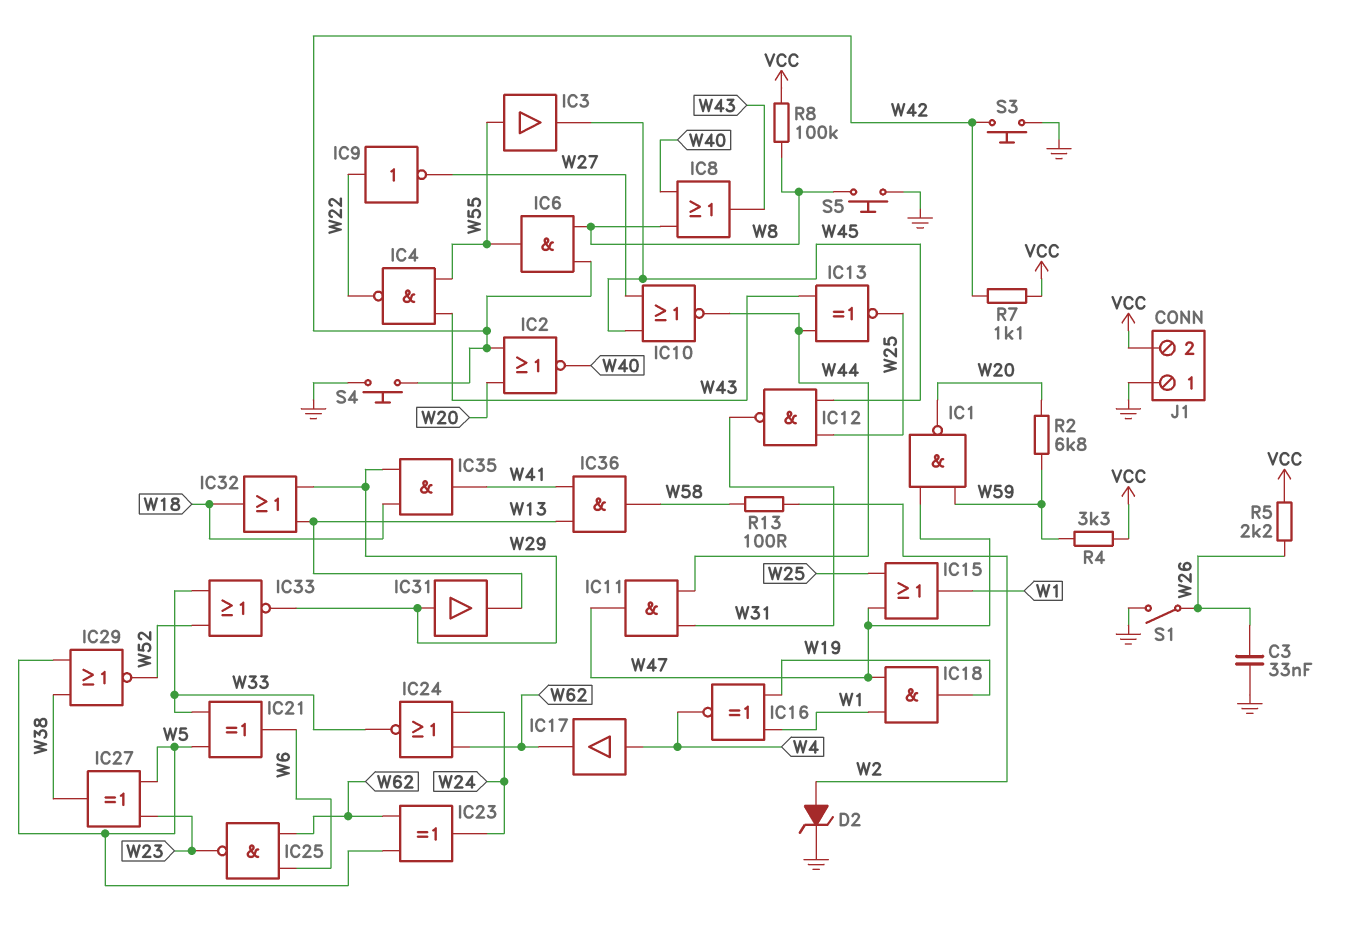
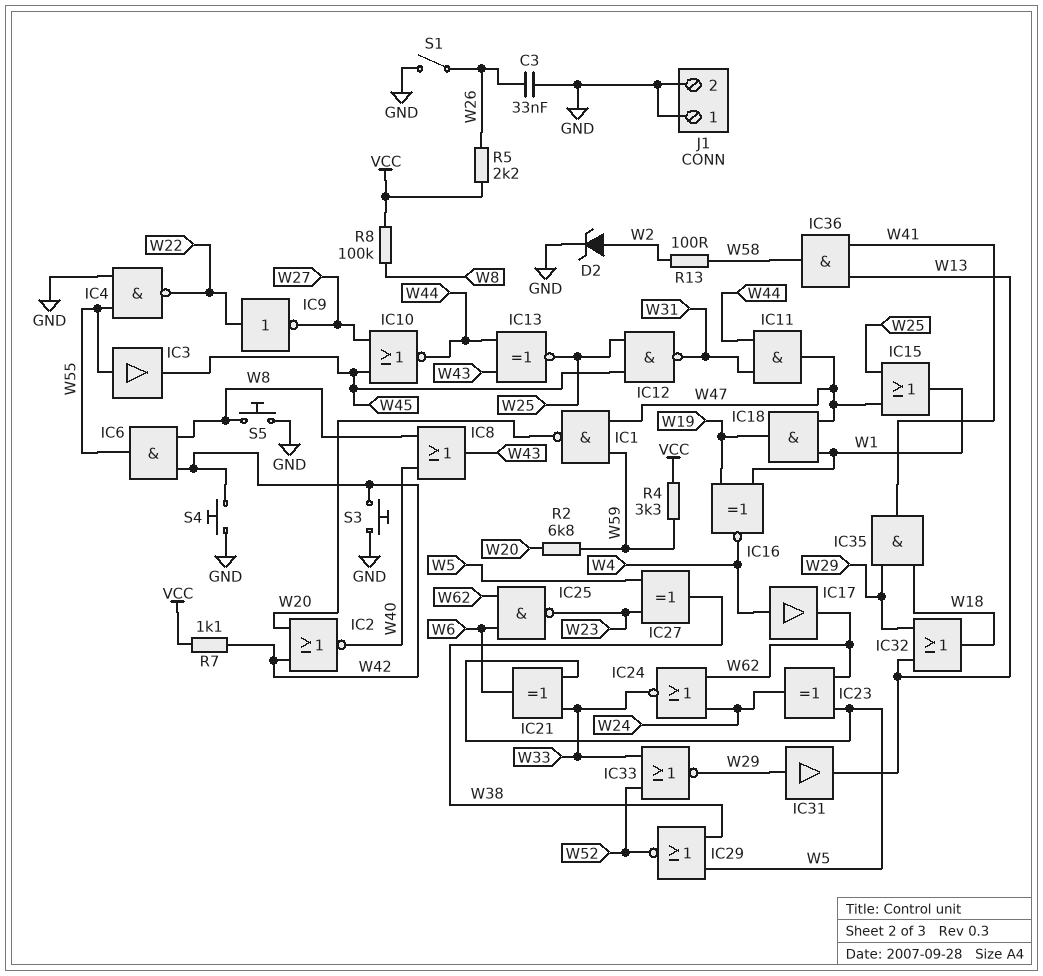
IC4: NAND (in W43, in W55, out W22) -> NAND (in GND, in W55, out W22)
J1 pin 2: VCC -> GND

